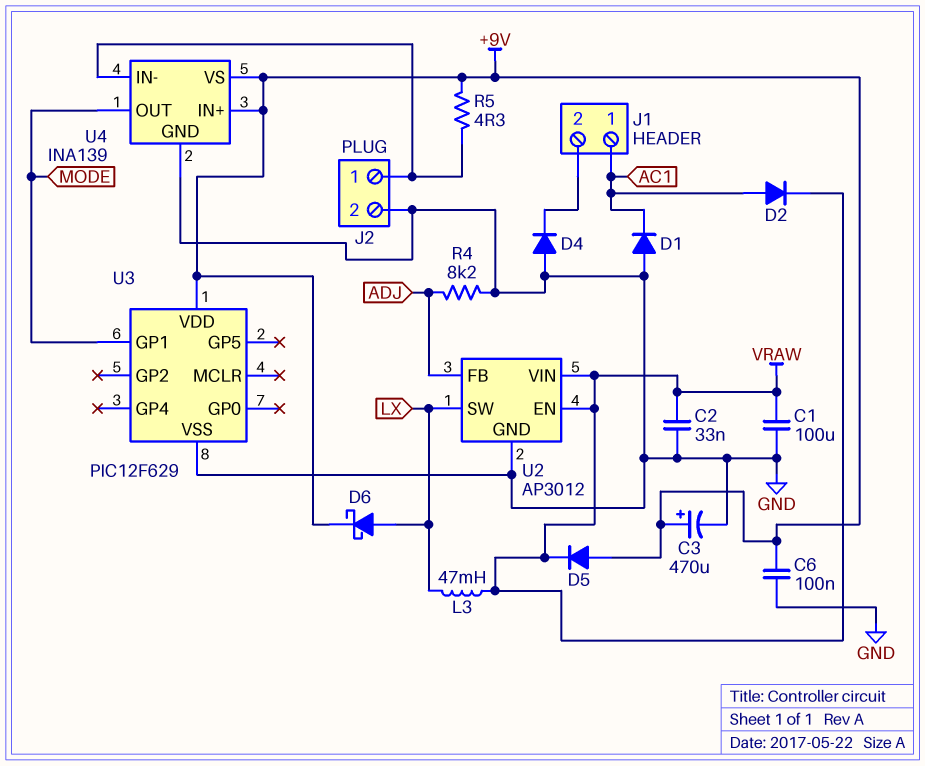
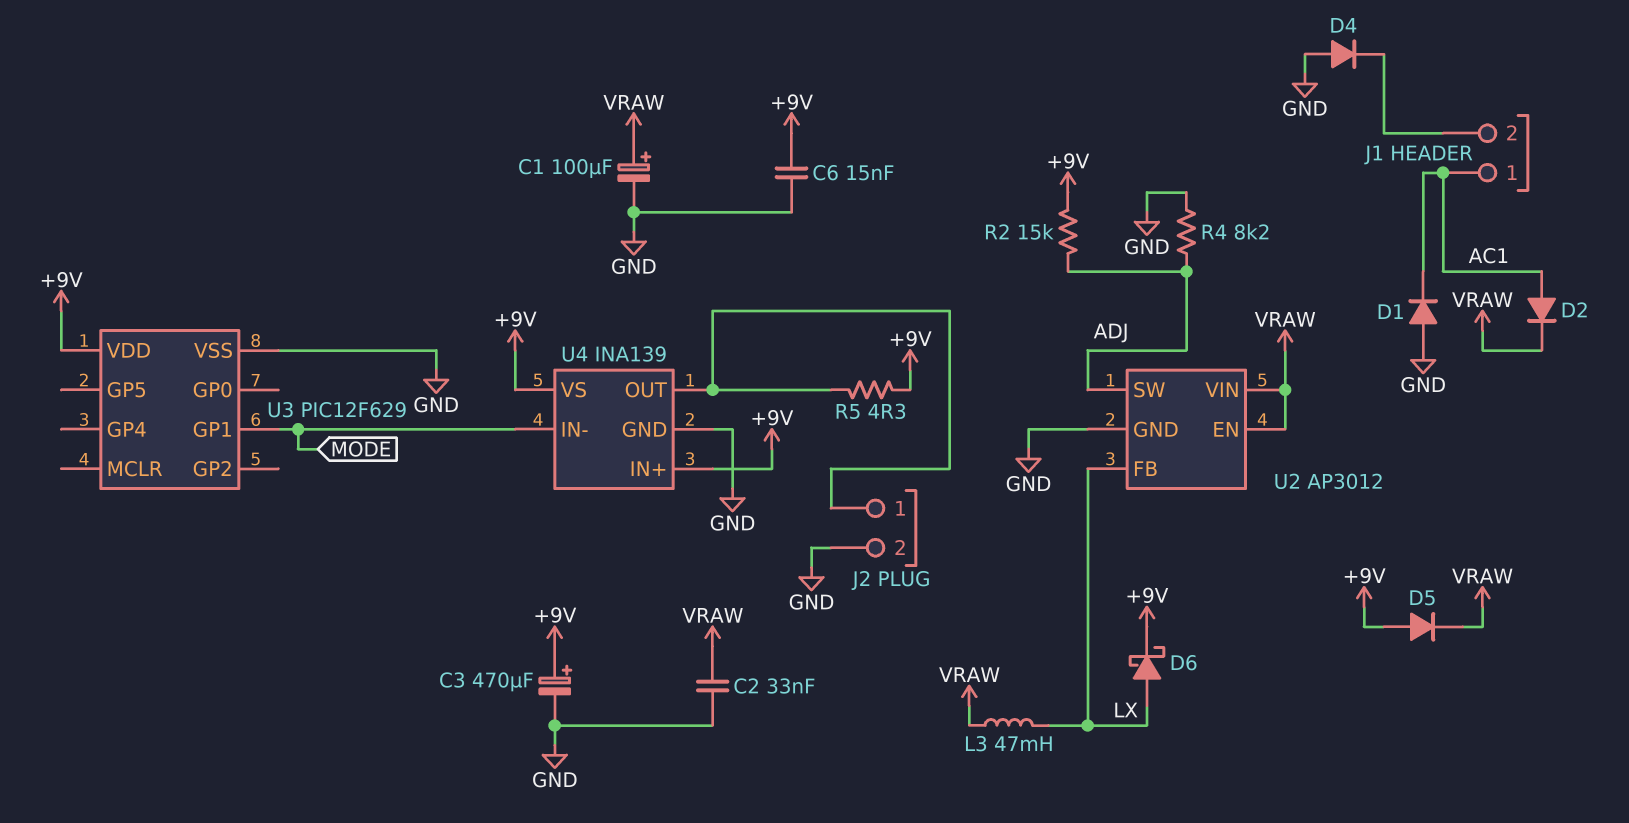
C1: 100uF (GND, VRAW) -> 100uF (plus VRAW, minus GND)
C6: 100nF (+9V, GND) -> 15nF (+9V, GND)
R2: none -> 15k (+9V, ADJ)
U2 pin FB: ADJ -> LX
U2 pin SW: LX -> ADJ
U4 pin IN-: J2/1 -> MODE
U4 pin OUT: MODE -> J2/1

